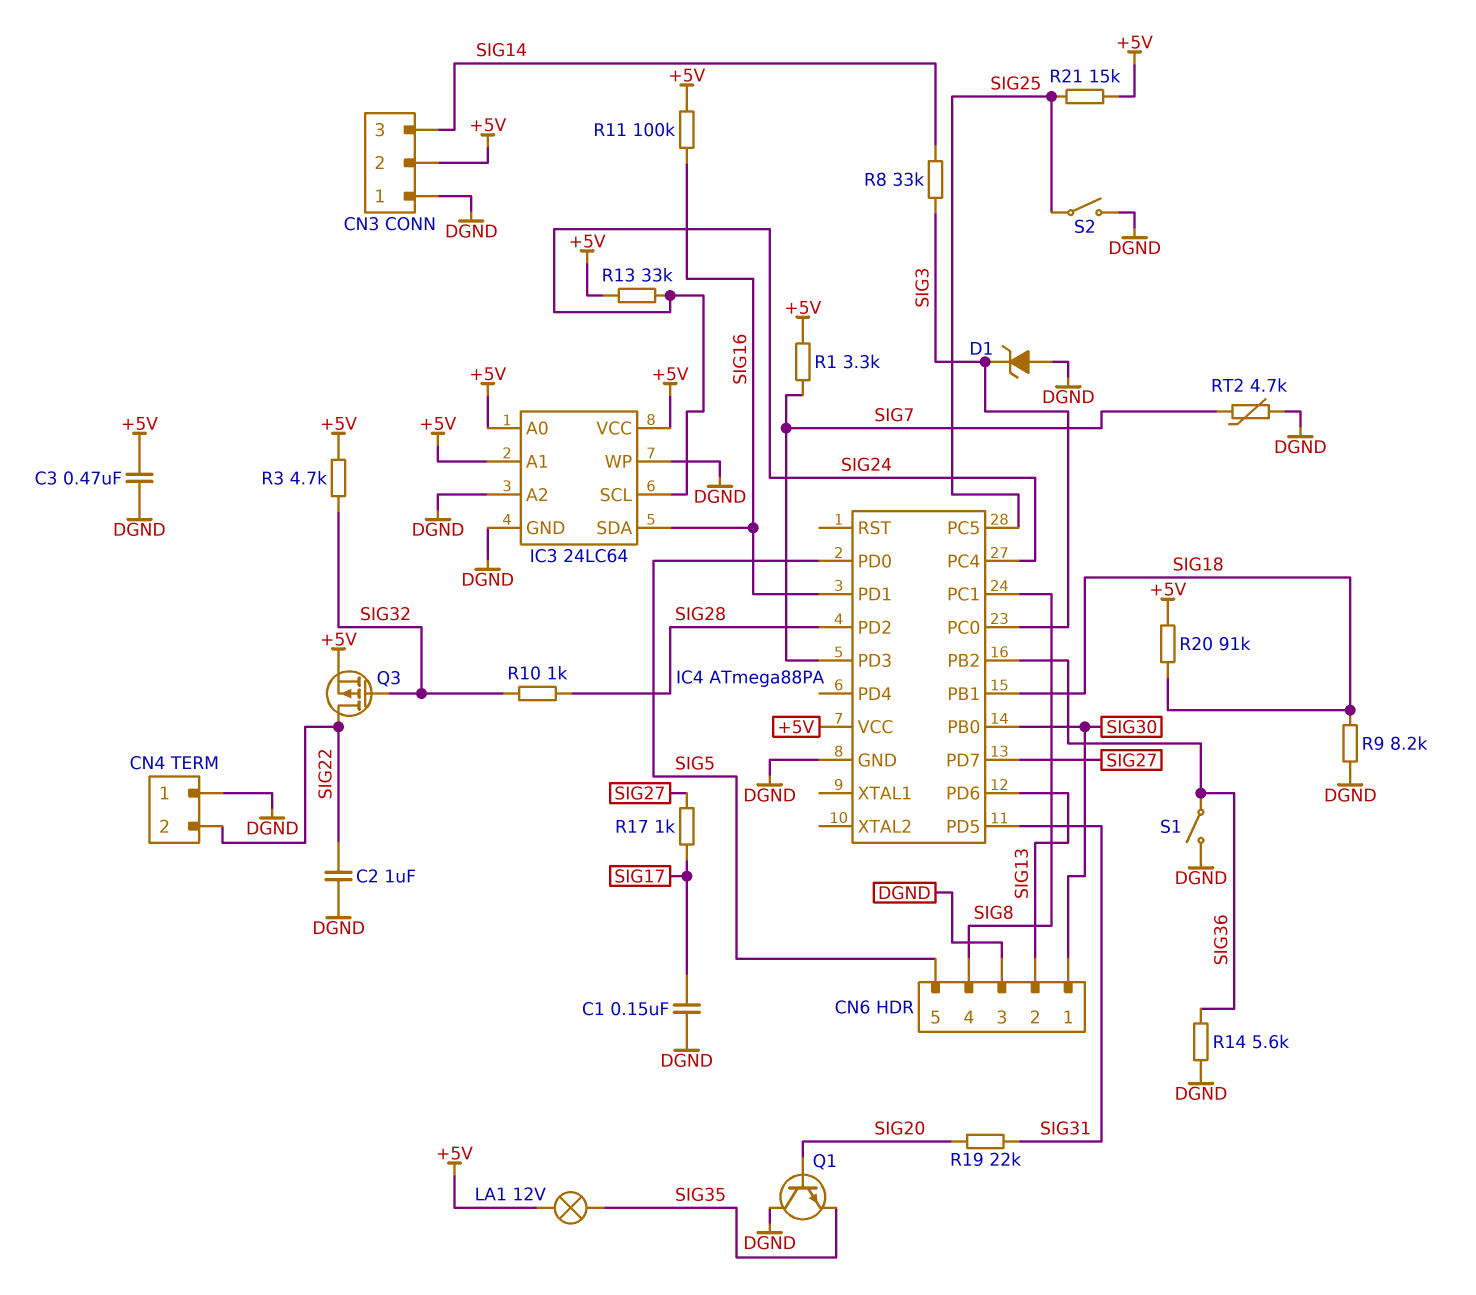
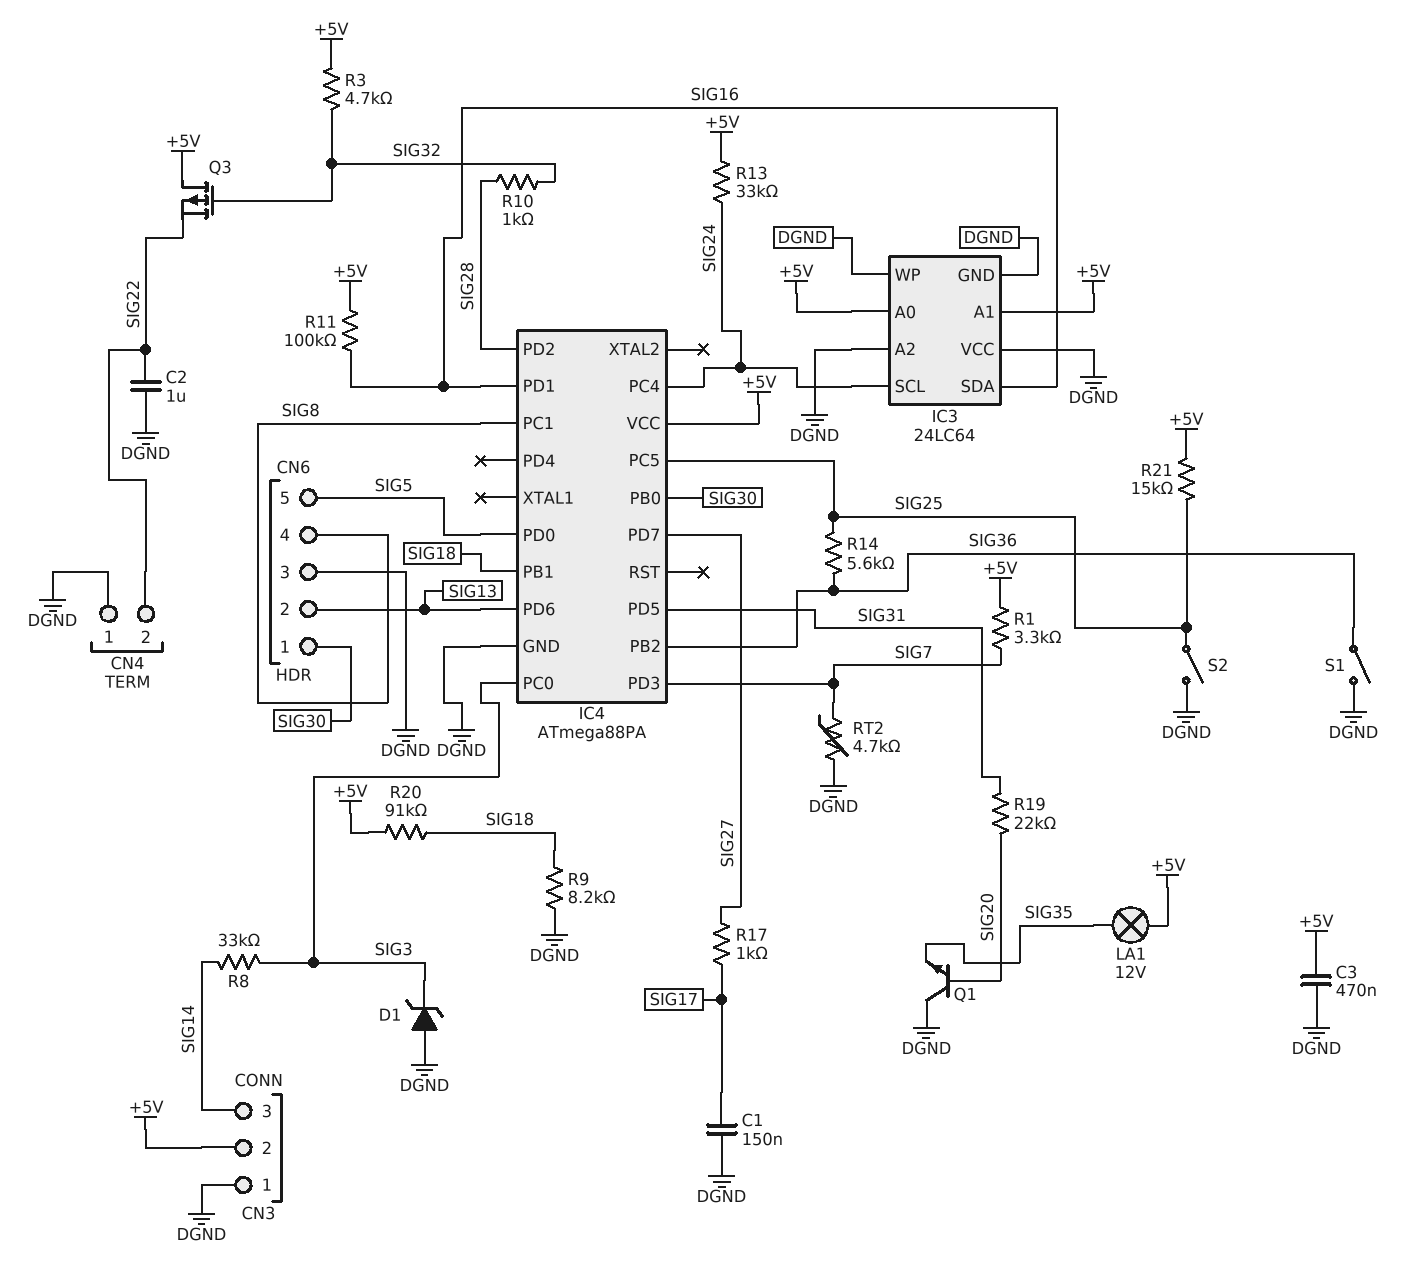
IC3 pin VCC: +5V -> DGND
Q3: PMOS (G SIG32, D SIG22, S +5V) -> PMOS (G SIG32, D +5V, S SIG22)
R14: 5.6k (DGND, SIG36) -> 5.6k (SIG25, SIG36)

